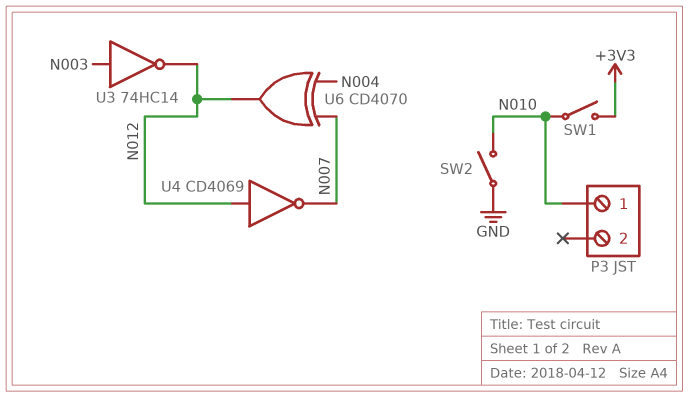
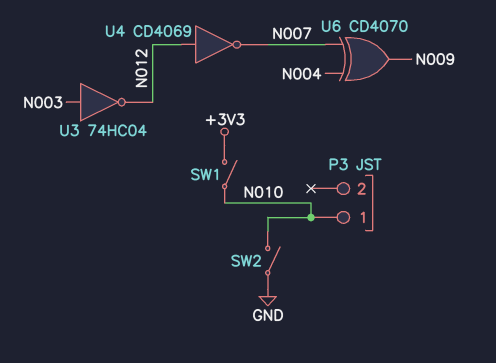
U3: NOT 74HC14 (in N003, out N012) -> NOT 74HC04 (in N003, out N012)
U6: XOR CD4070 (in N004, in N007, out N012) -> XOR CD4070 (in N004, in N007, out N009)

